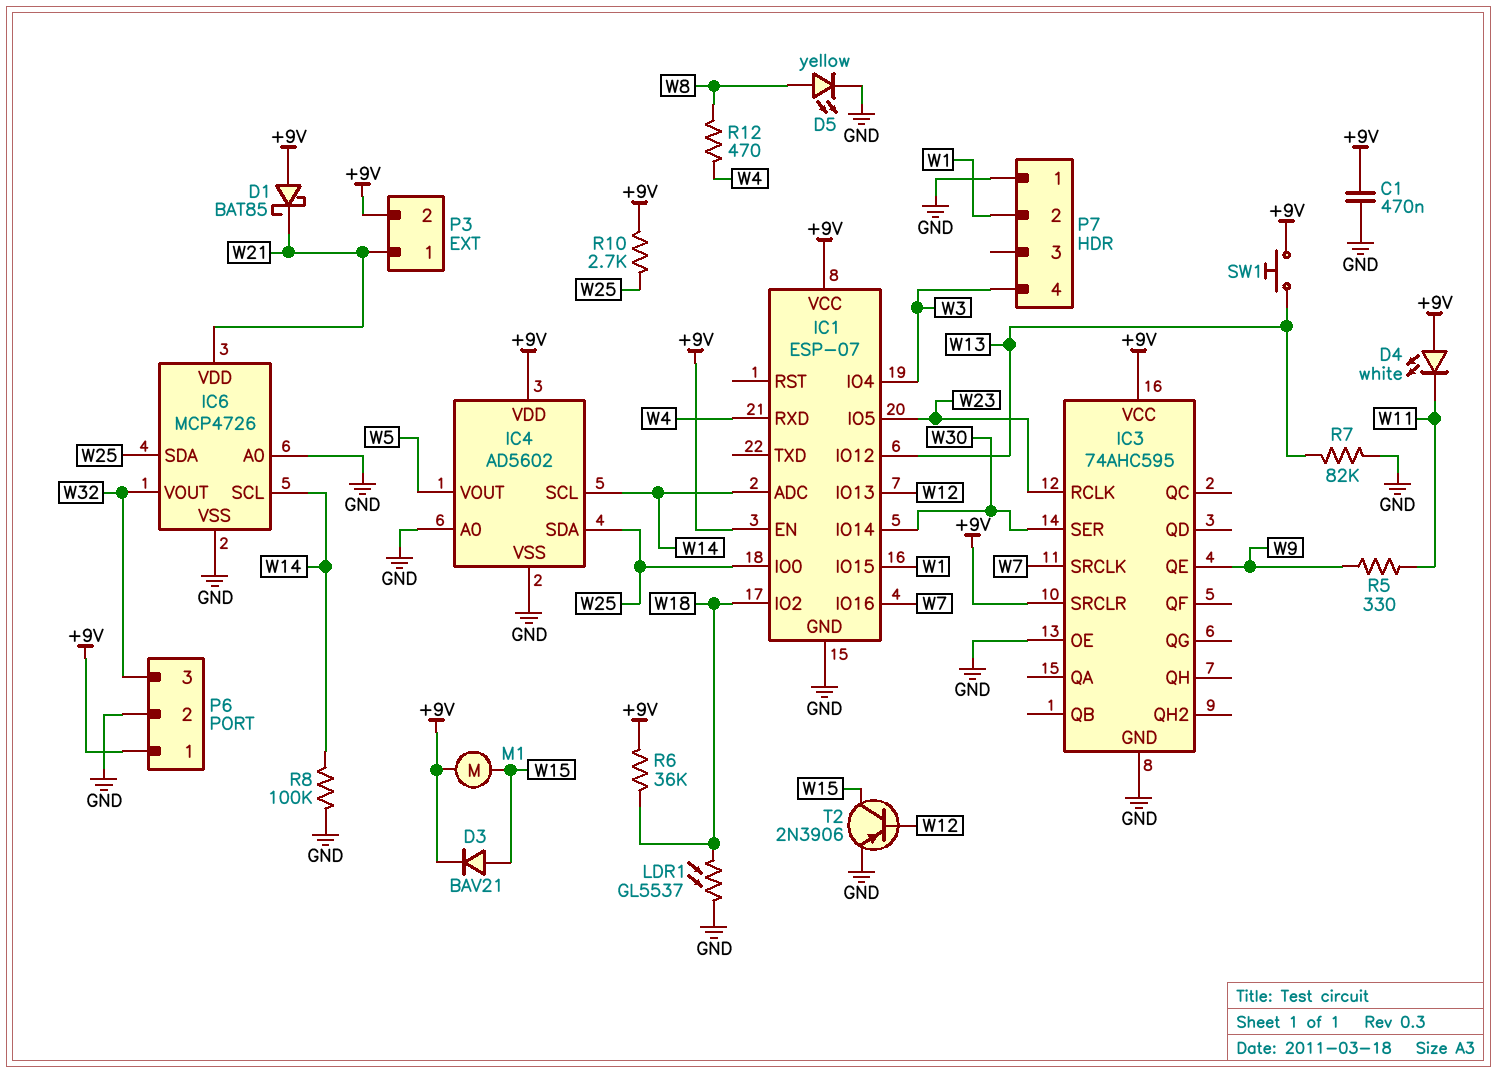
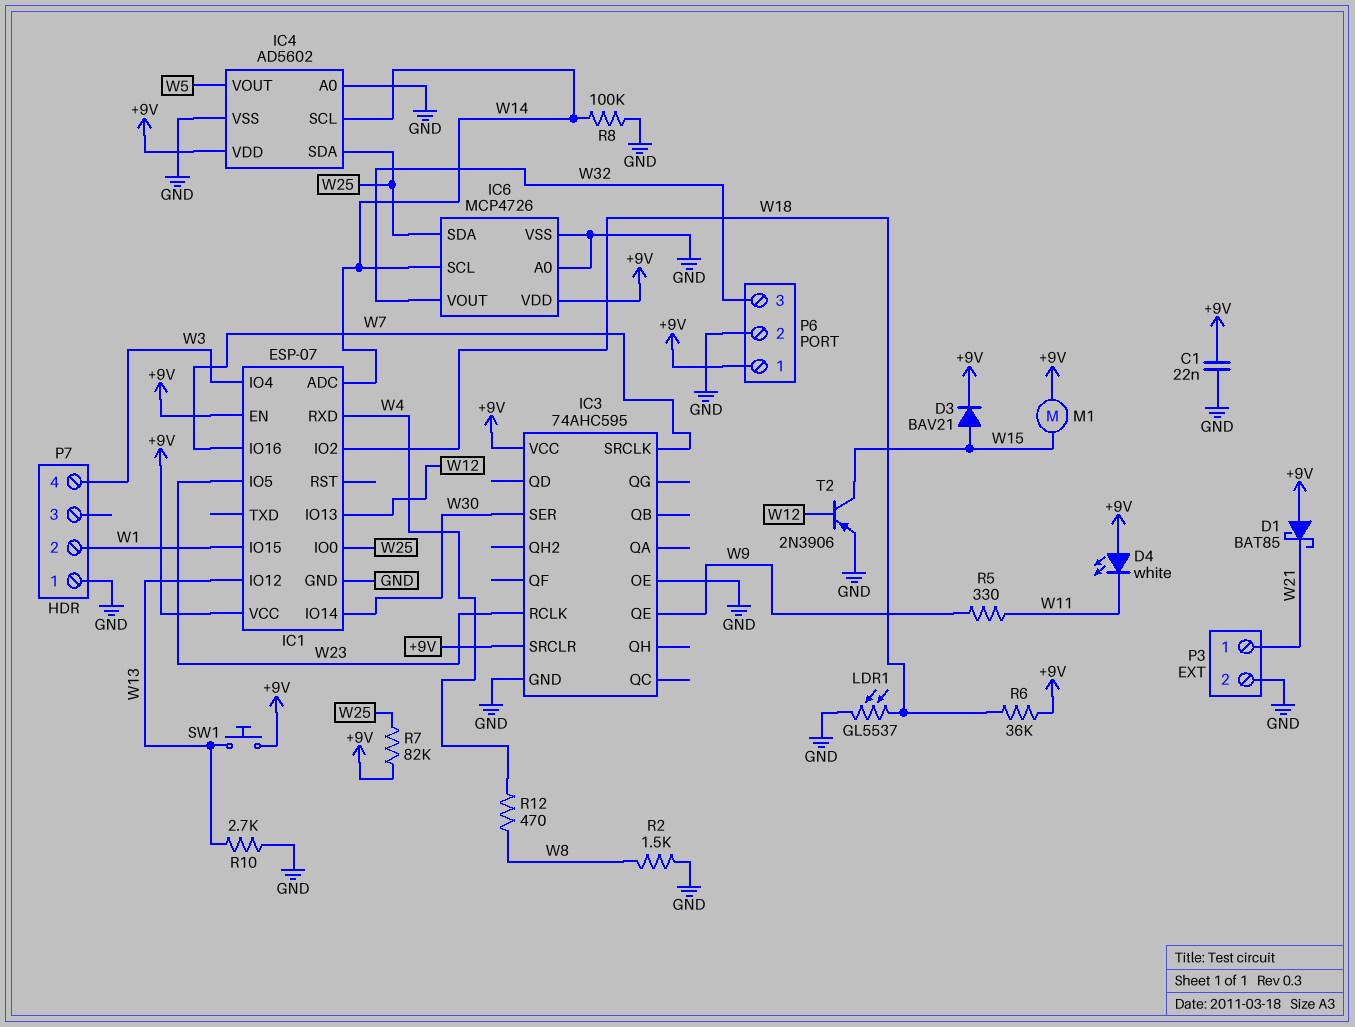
C1: 470nF (+9V, GND) -> 22nF (+9V, GND)
D5: LED yellow (A W8, K GND) -> none
IC6 pin VDD: W21 -> +9V
P3 pin 2: +9V -> GND
R2: none -> 1.5k (GND, W8)
R7: 82k (GND, W13) -> 82k (+9V, W25)
R10: 2.7k (+9V, W25) -> 2.7k (GND, W13)

